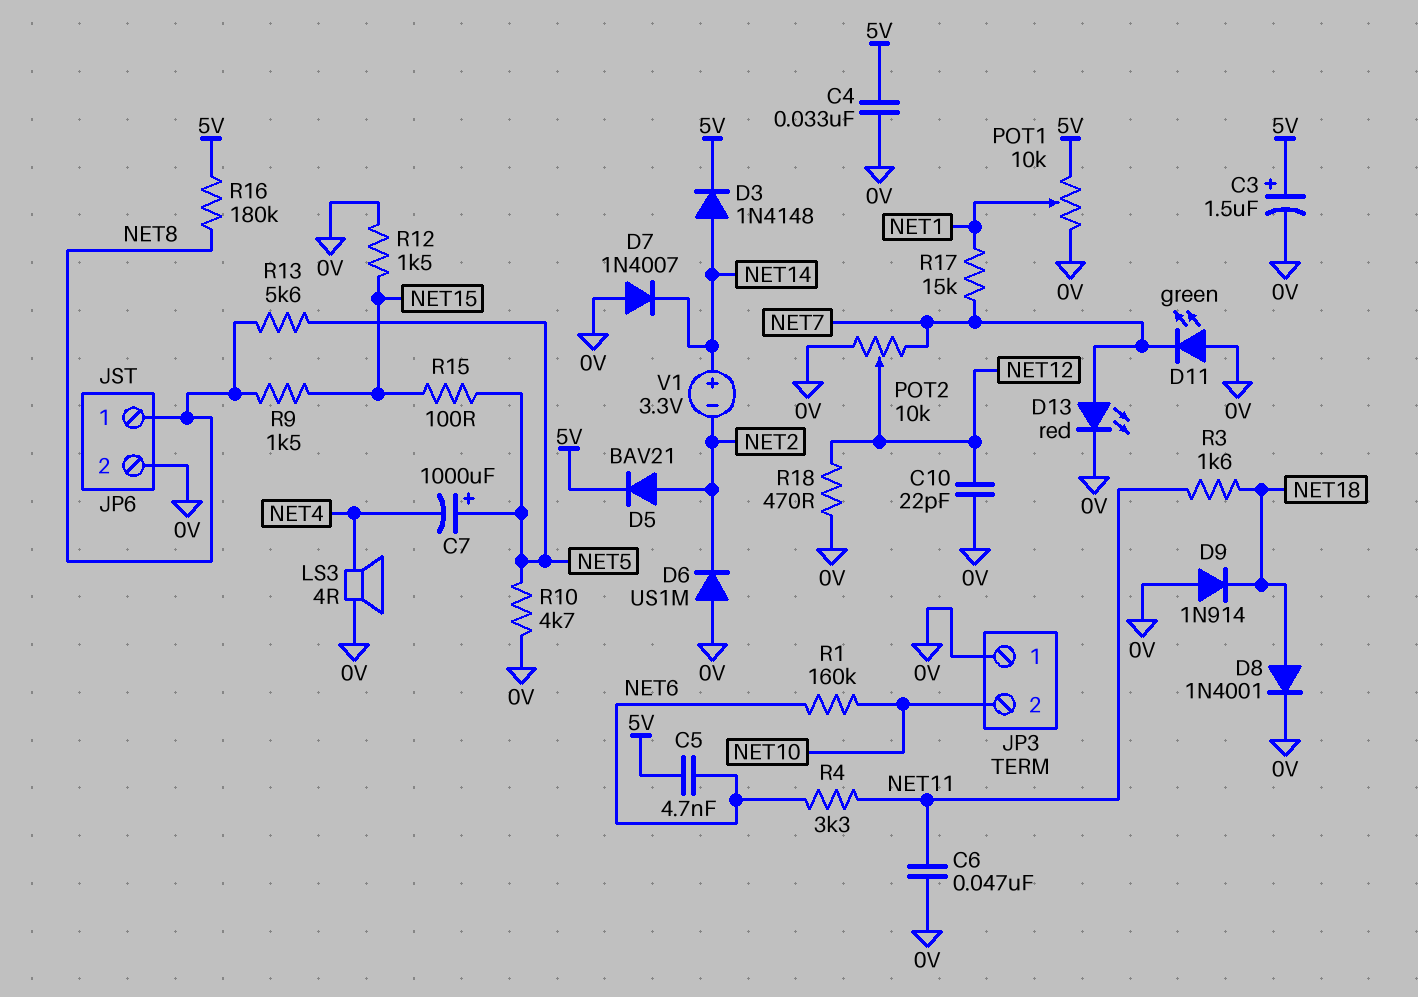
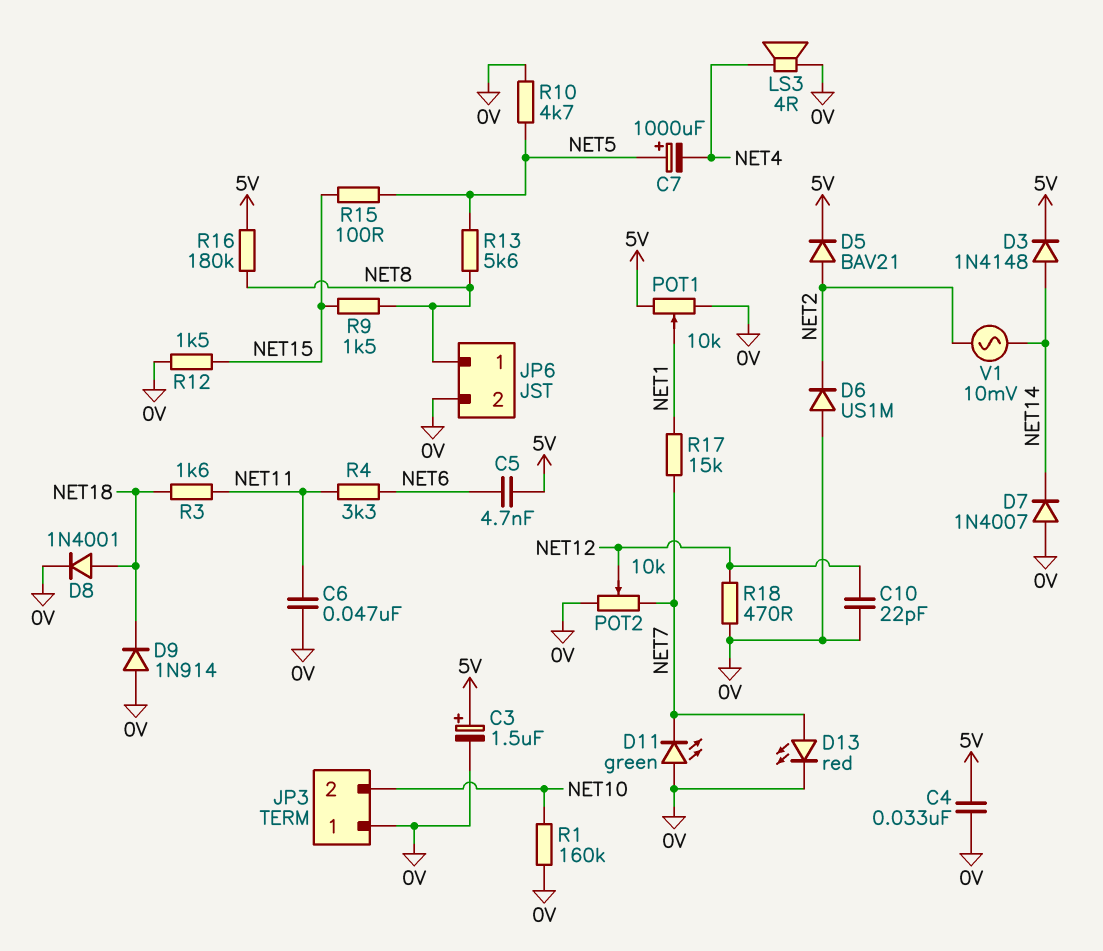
R1: 160k (NET6, NET10) -> 160k (0V, NET10)
V1: 3.3V (plus NET14, minus NET2) -> AC 10mV (NET2, NET14)

